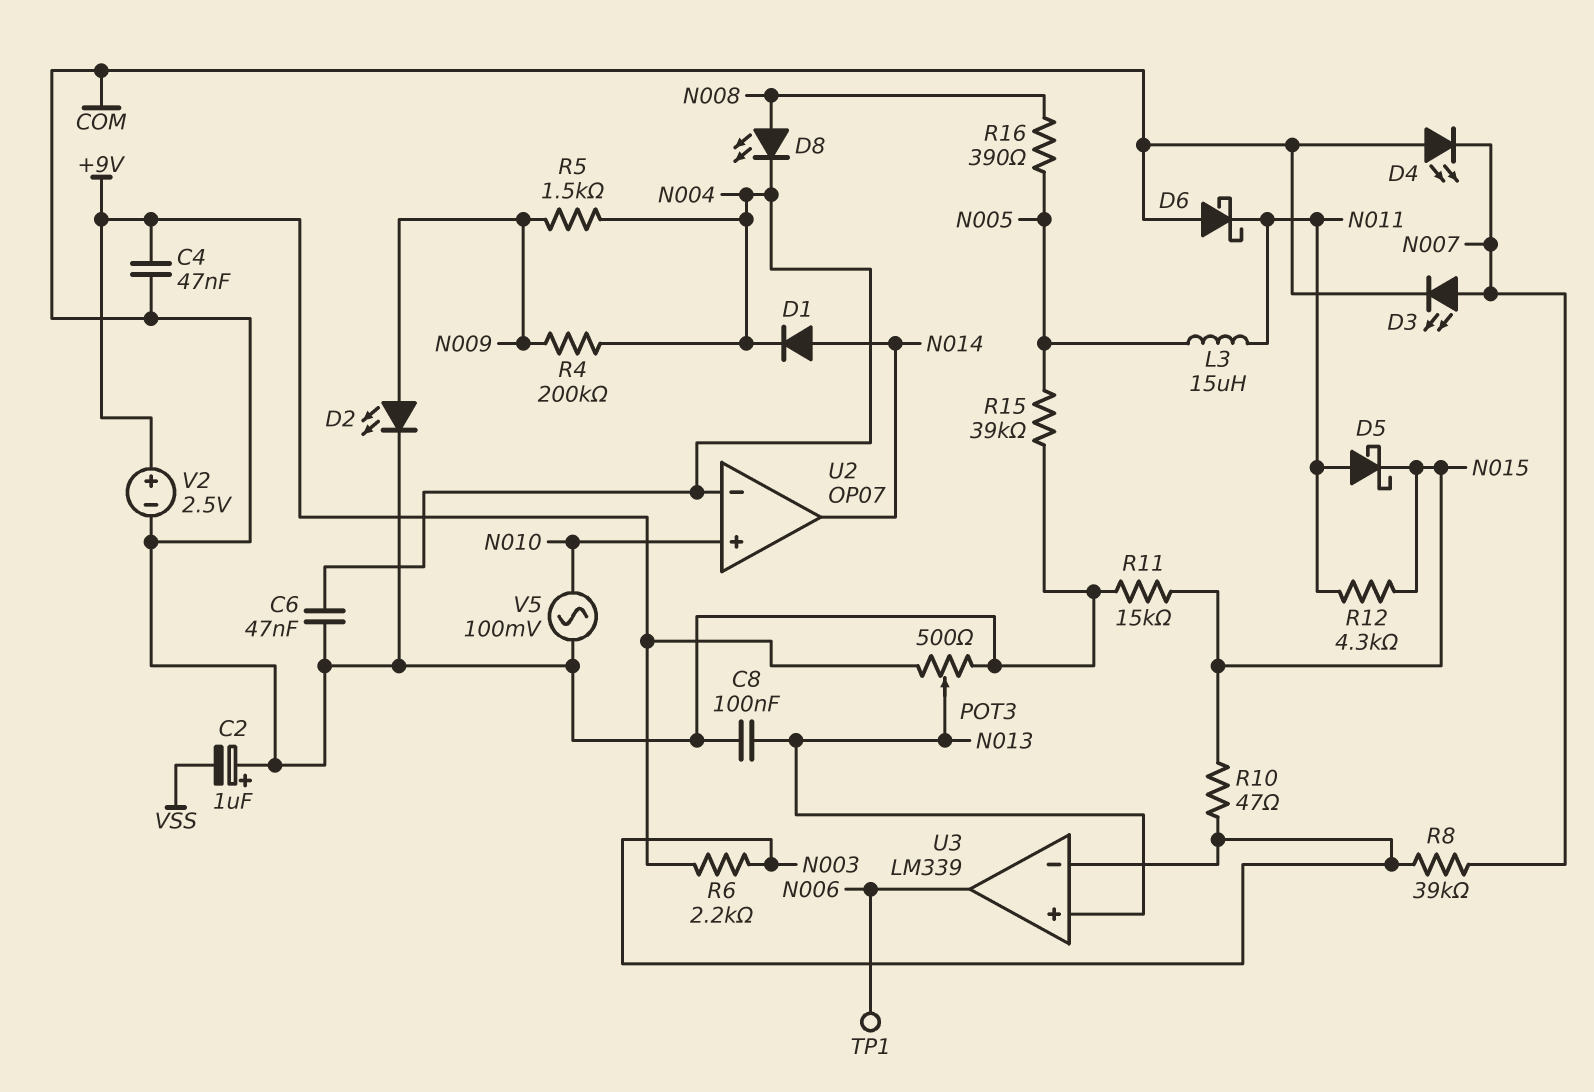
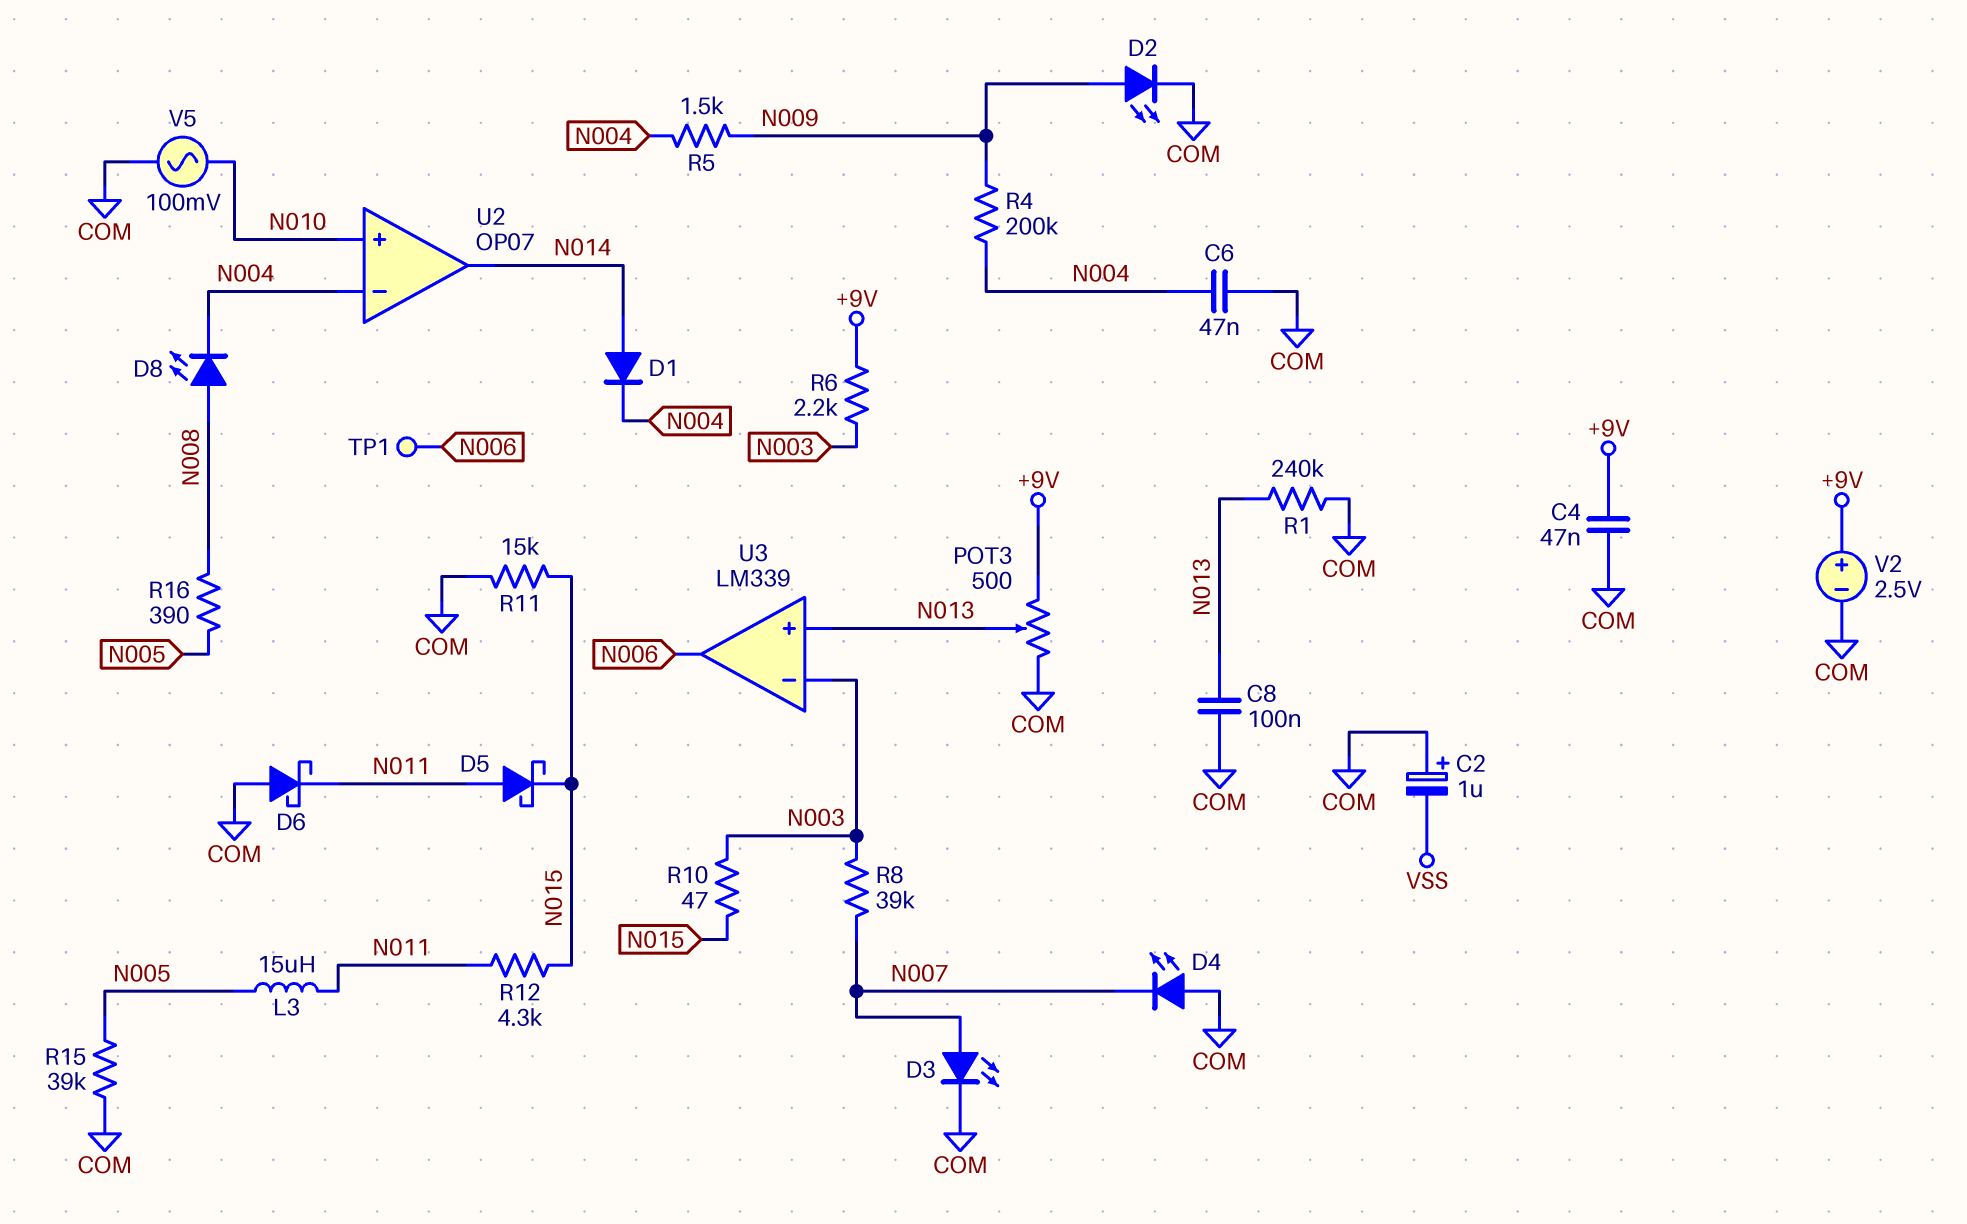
R1: none -> 240k (COM, N013)

